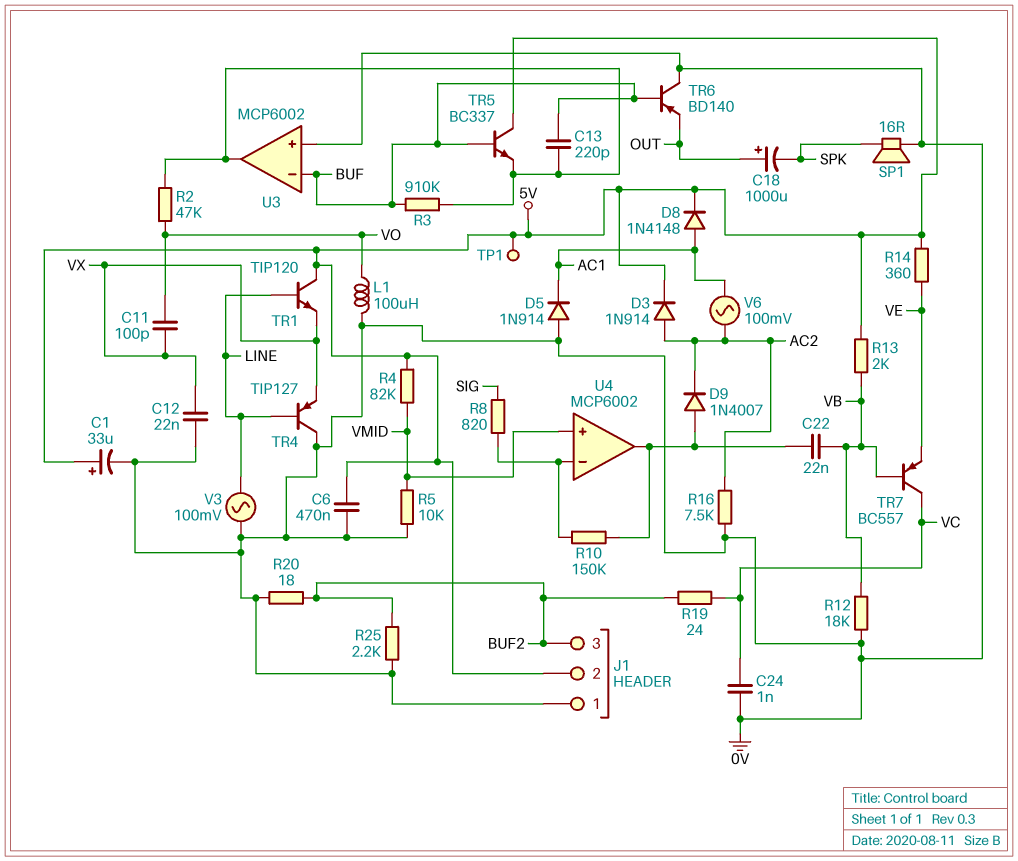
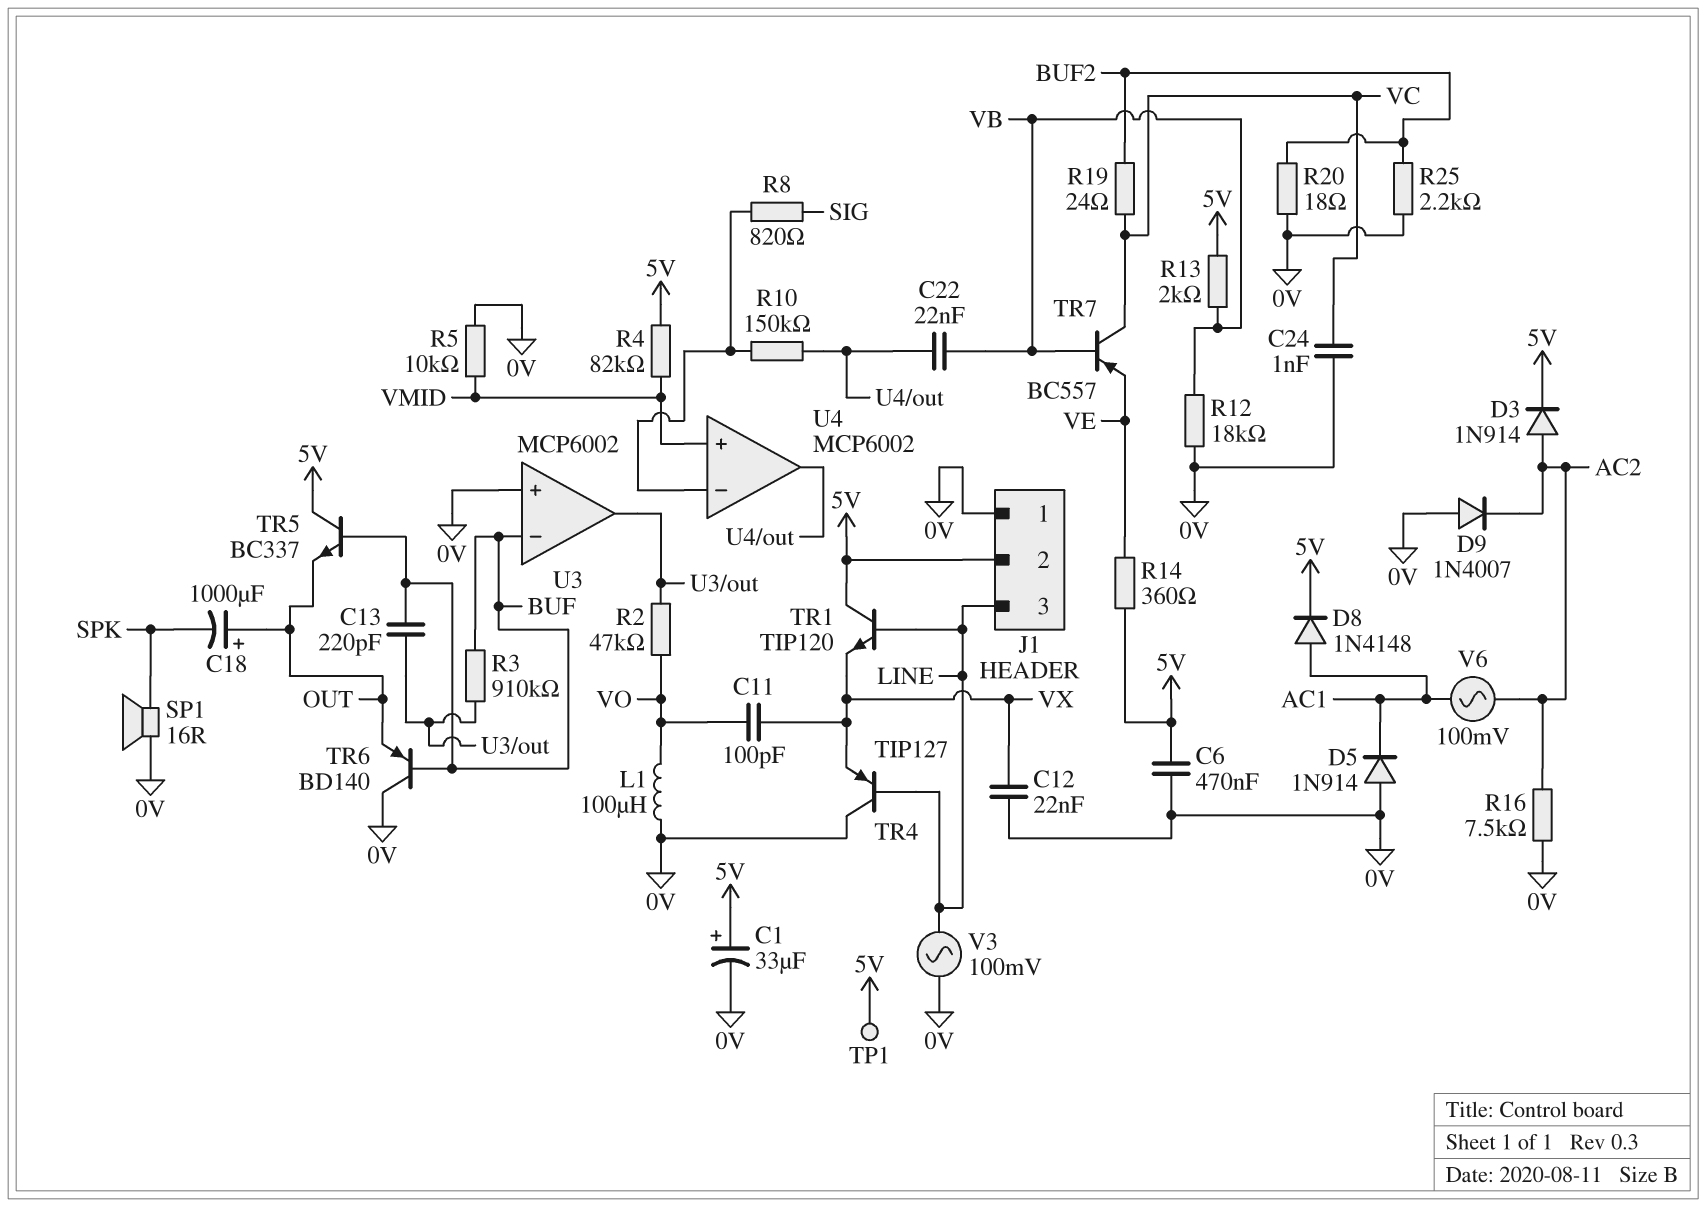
D9: diode 1N4007 (A U4/out, K AC2) -> diode 1N4007 (A 0V, K AC2)
J1 pin 3: BUF2 -> LINE
TR5: NPN BC337 (B BUF, C 5V, E U3/out) -> NPN BC337 (B BUF, C 5V, E OUT)

